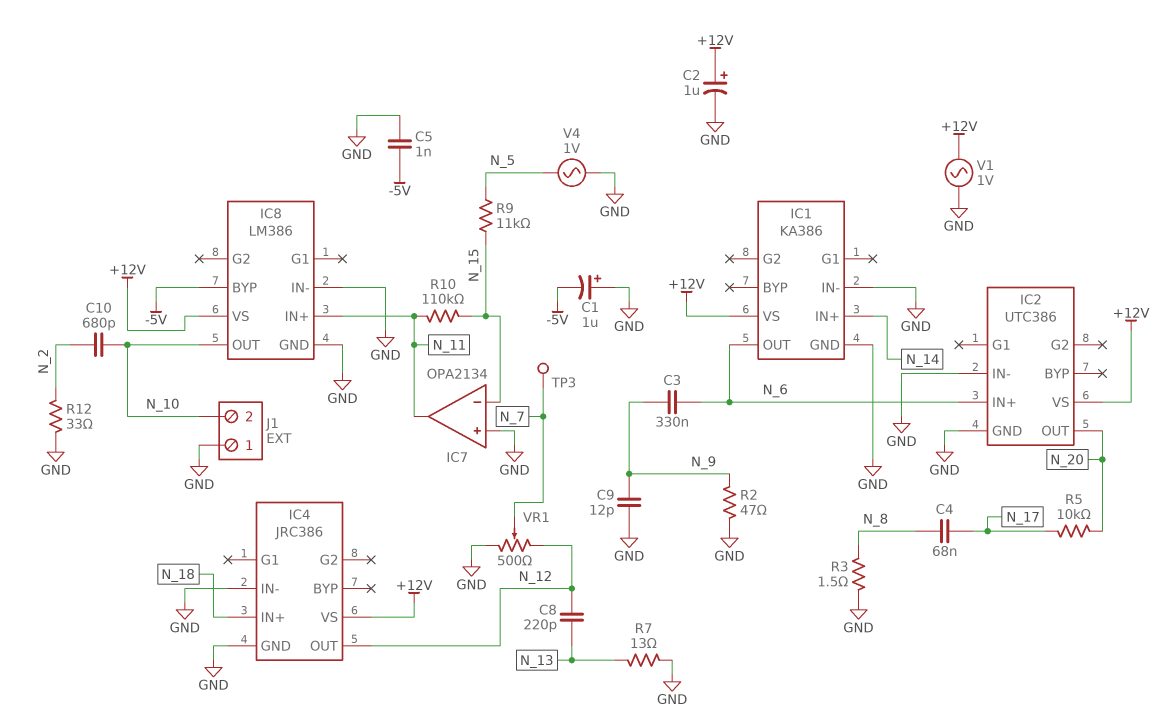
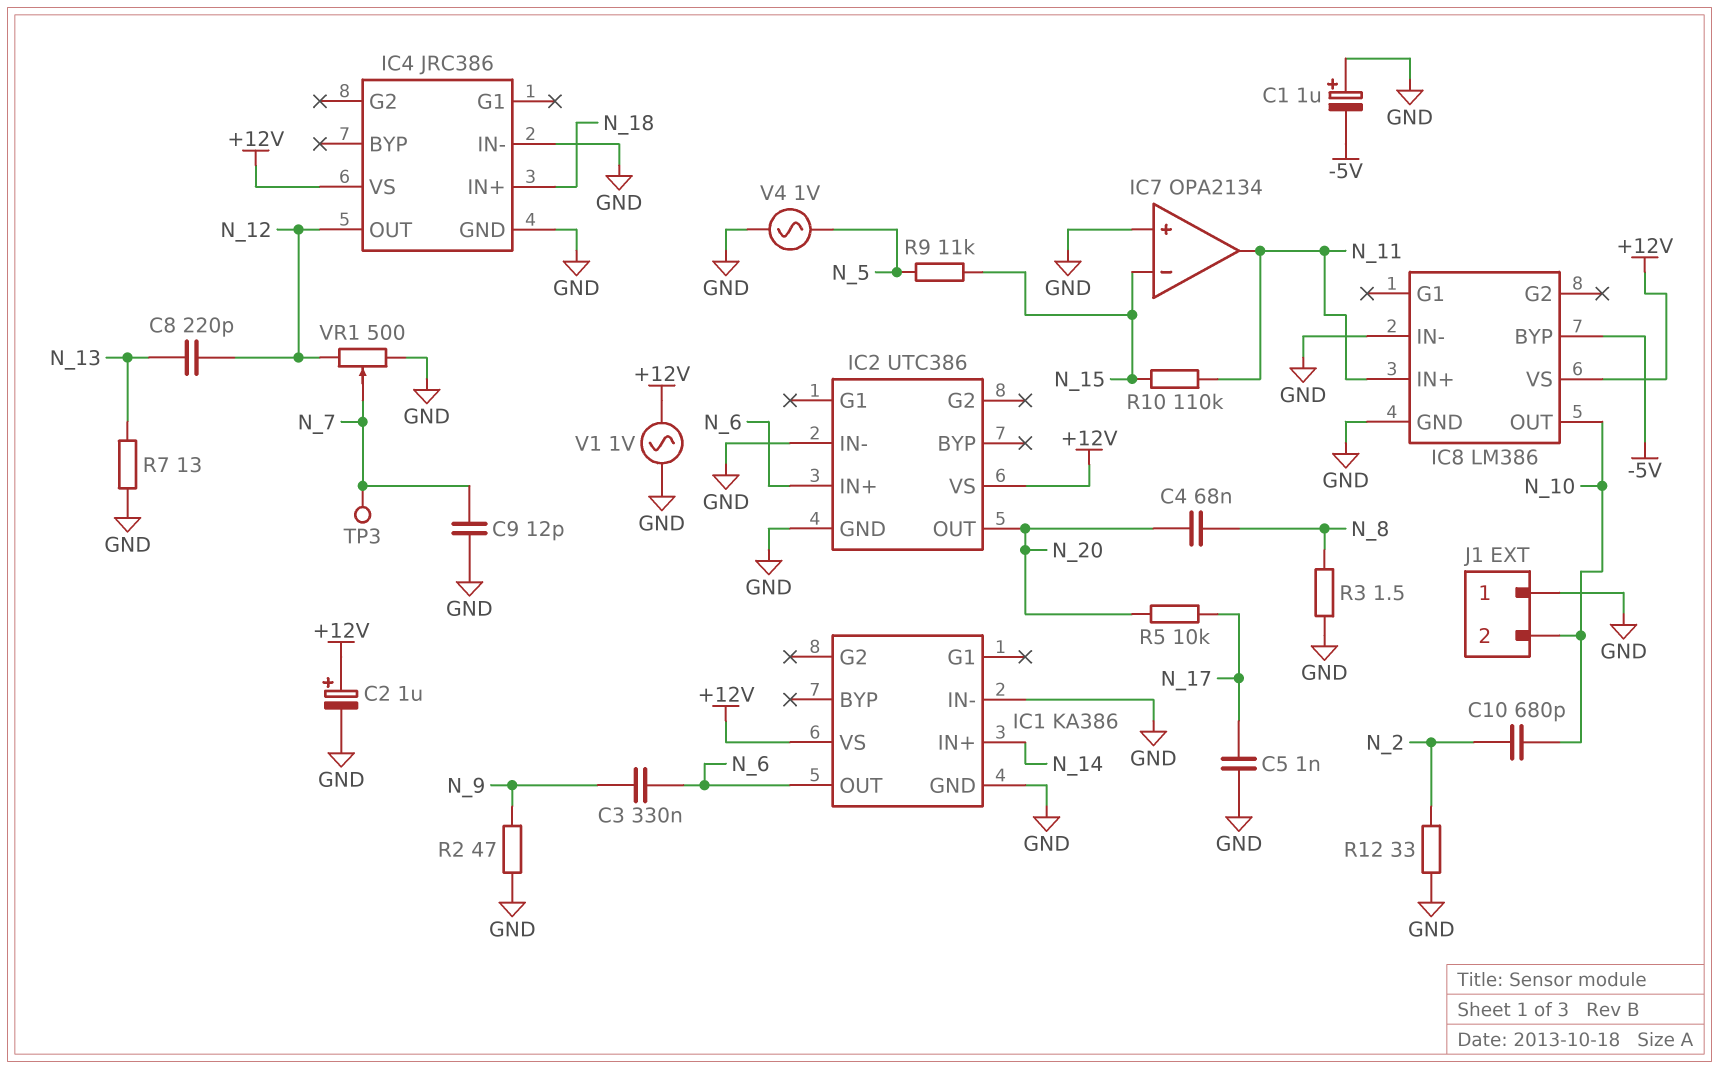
C4: 68nF (N_8, N_17) -> 68nF (N_8, N_20)
C5: 1nF (-5V, GND) -> 1nF (GND, N_17)
C9: 12pF (GND, N_9) -> 12pF (GND, N_7)

